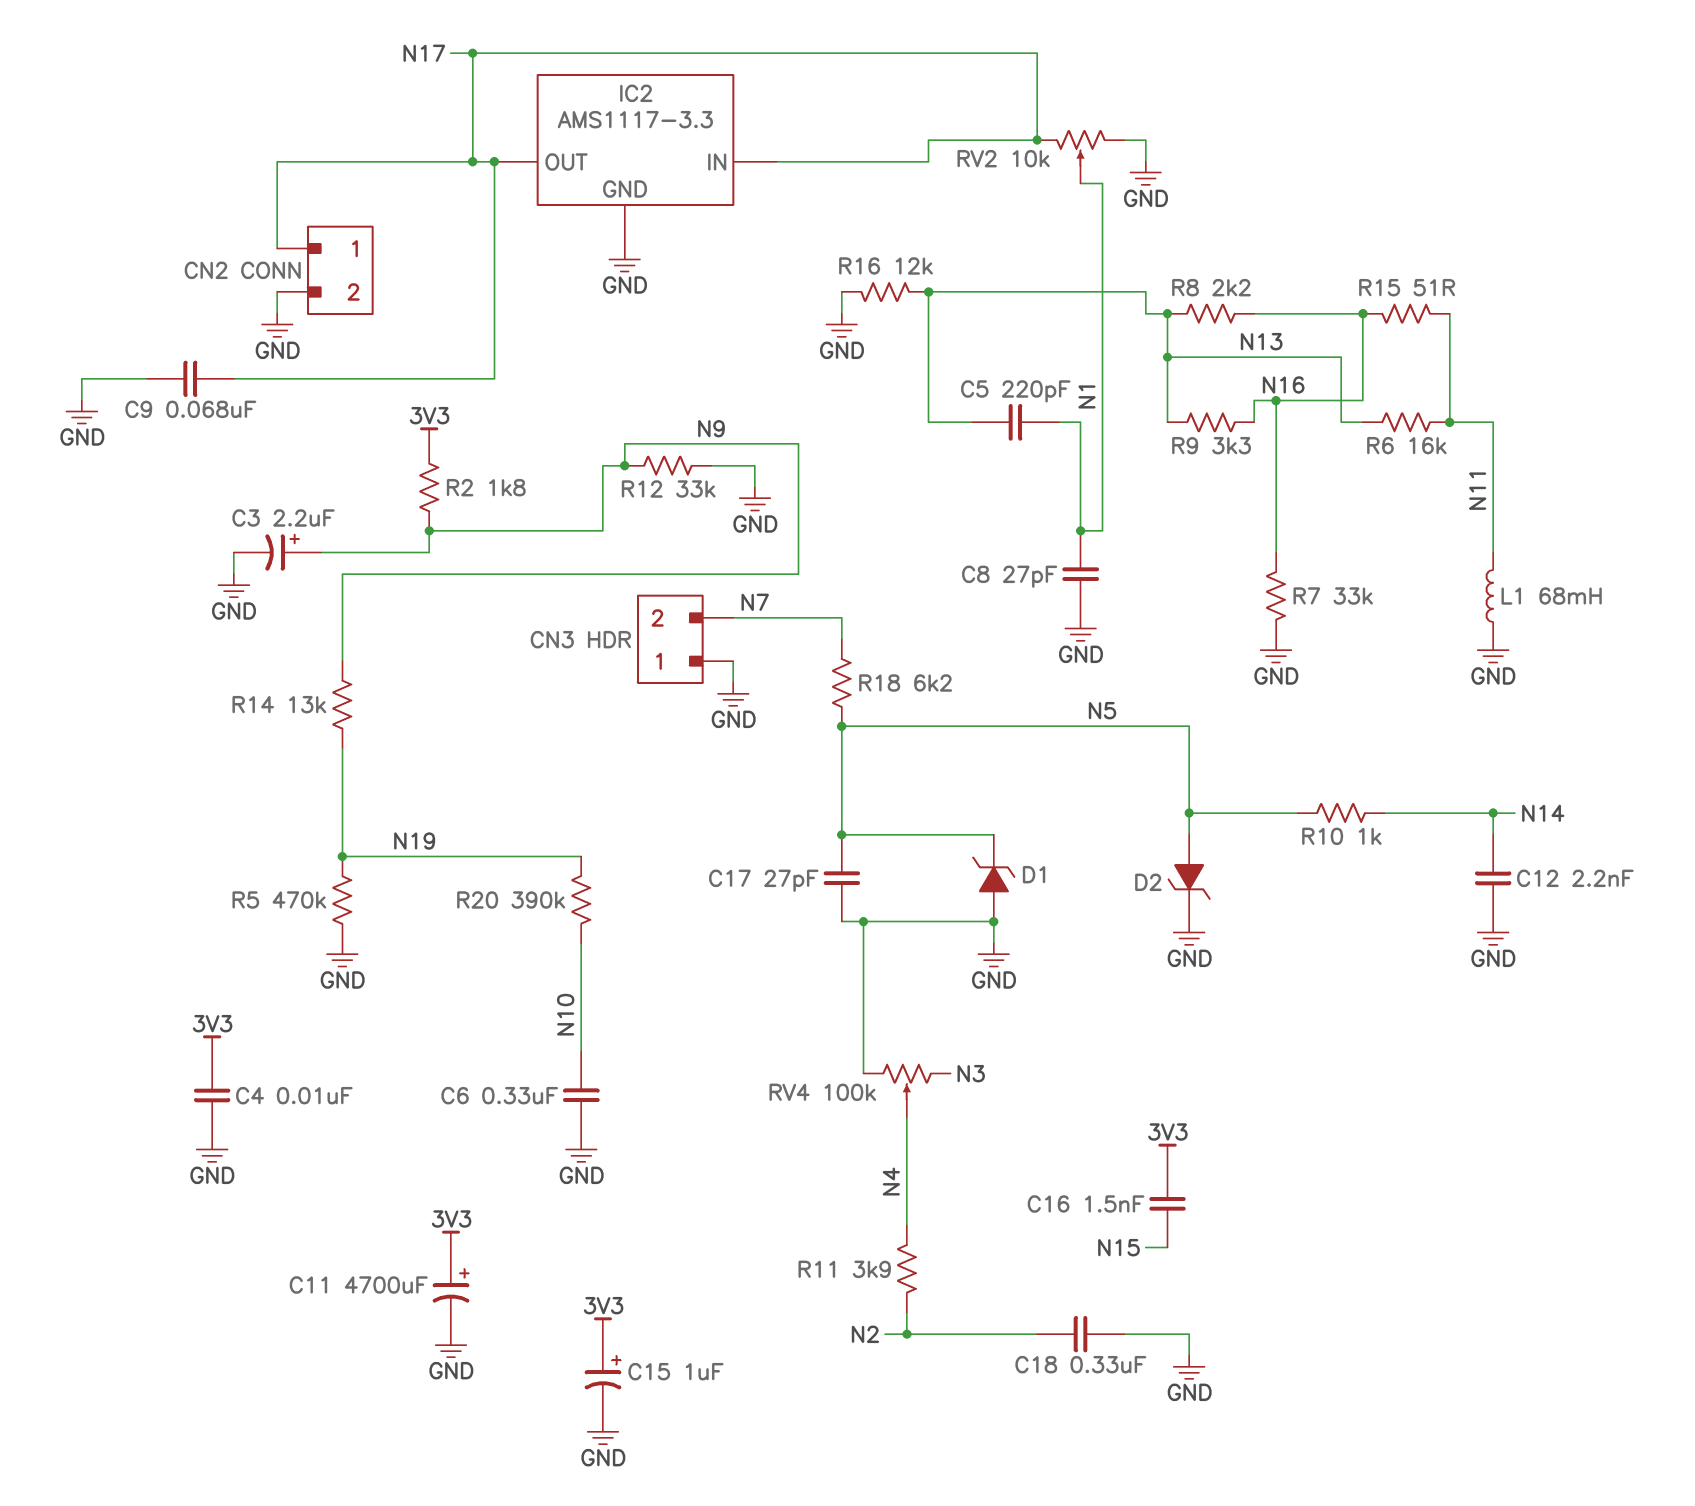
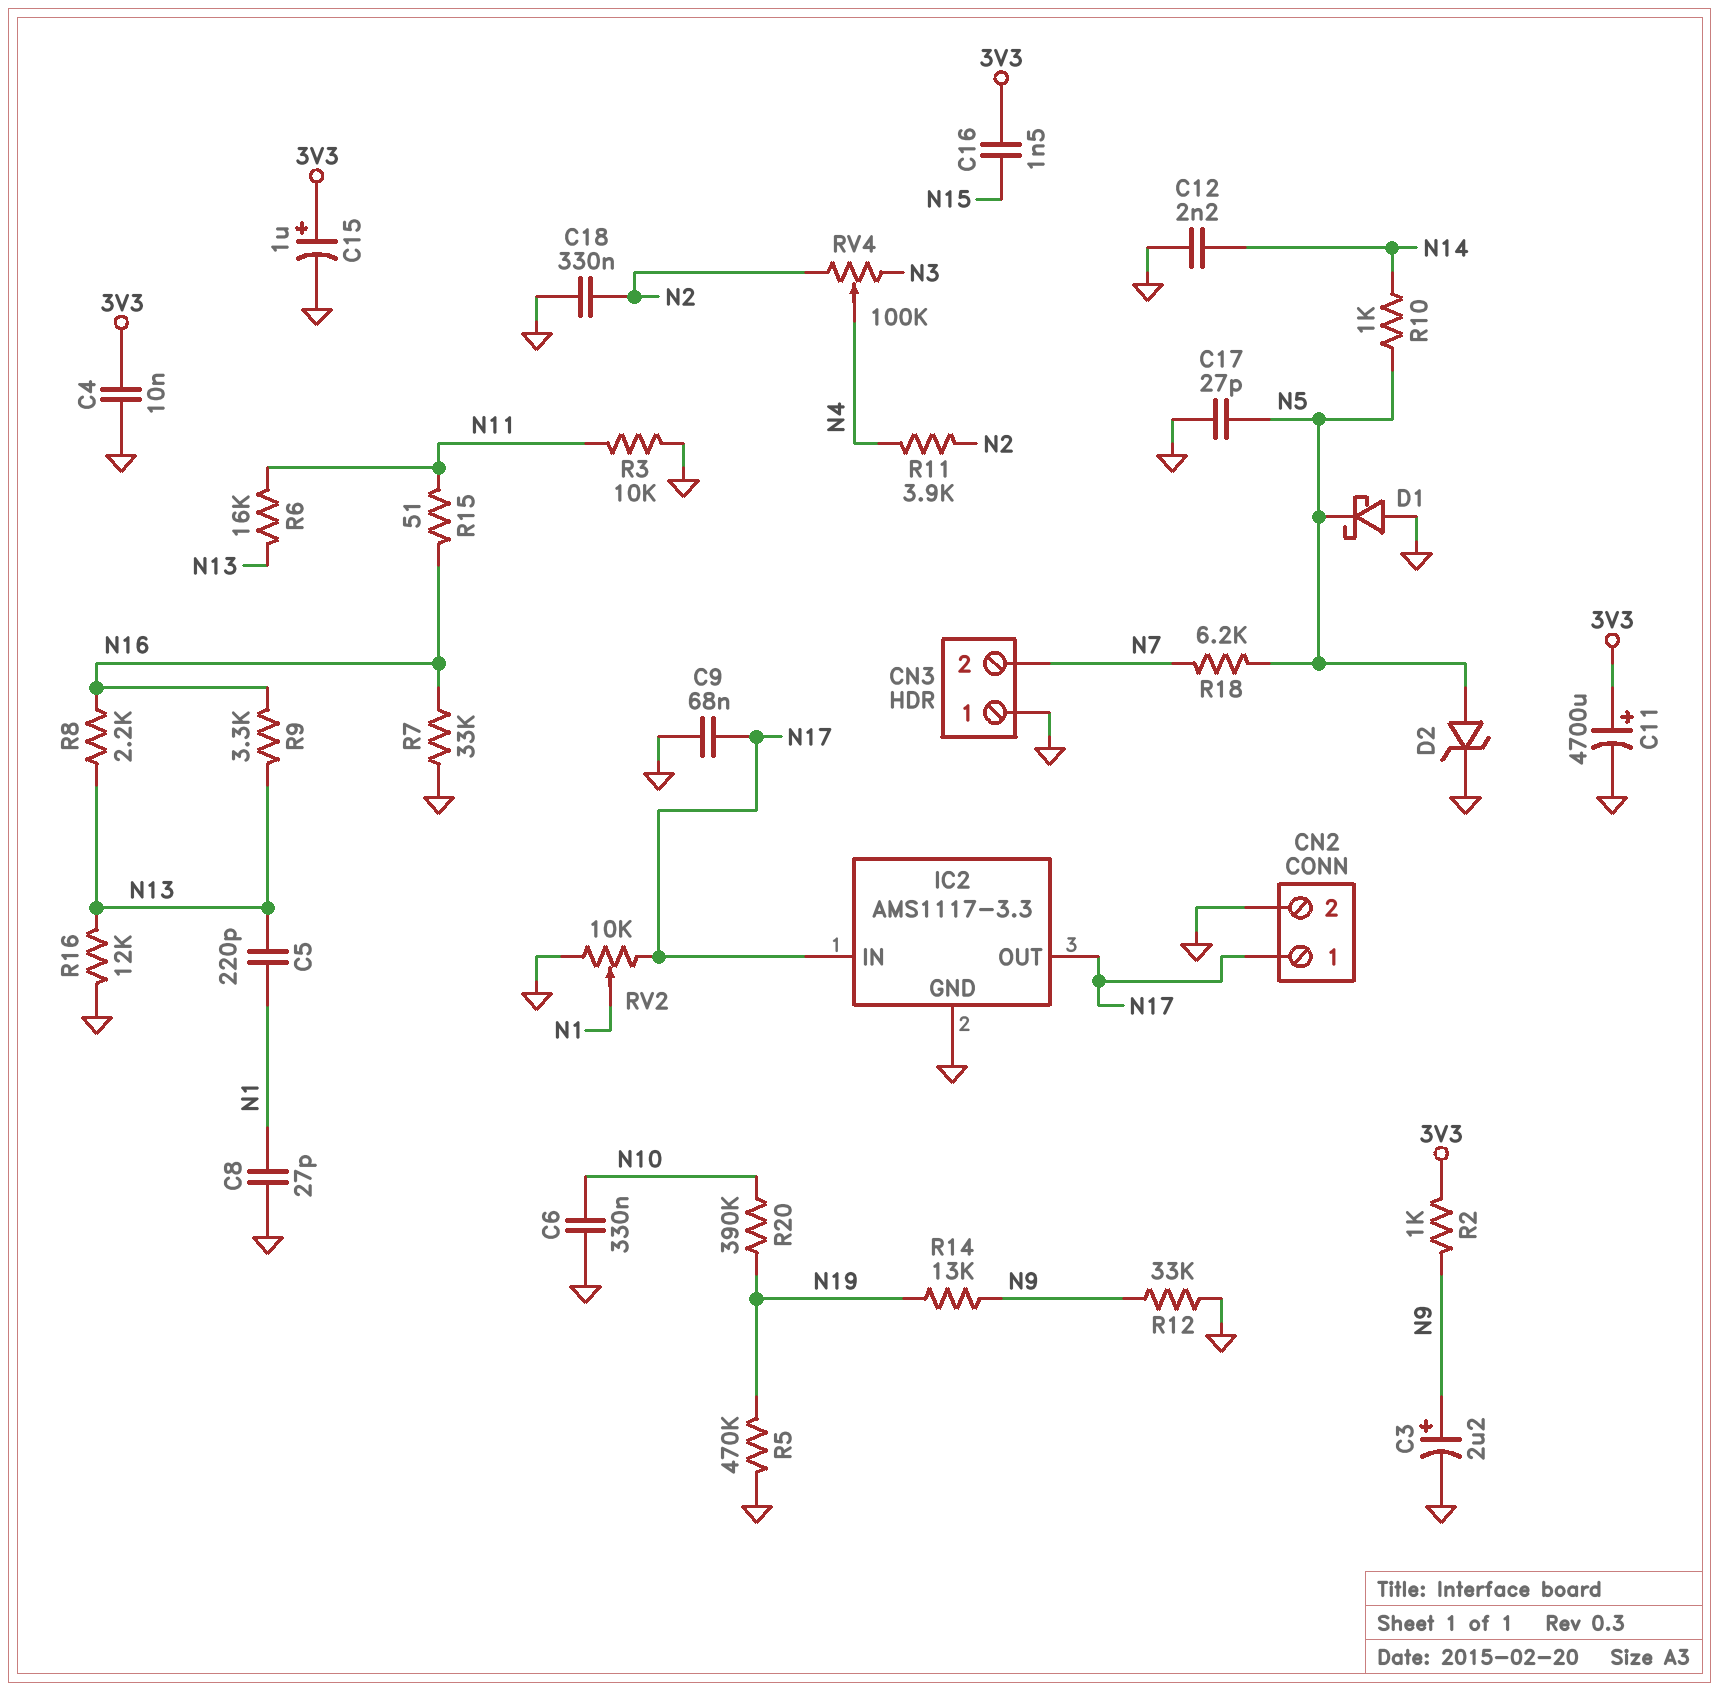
D1: zener (A GND, K N5) -> schottky (A GND, K N5)
L1: 68mH (GND, N11) -> none
R2: 1.8k (3V3, N9) -> 1k (3V3, N9)
R3: none -> 10k (GND, N11)
RV4: 100k (GND, N3, wiper N4) -> 100k (N2, N3, wiper N4)

